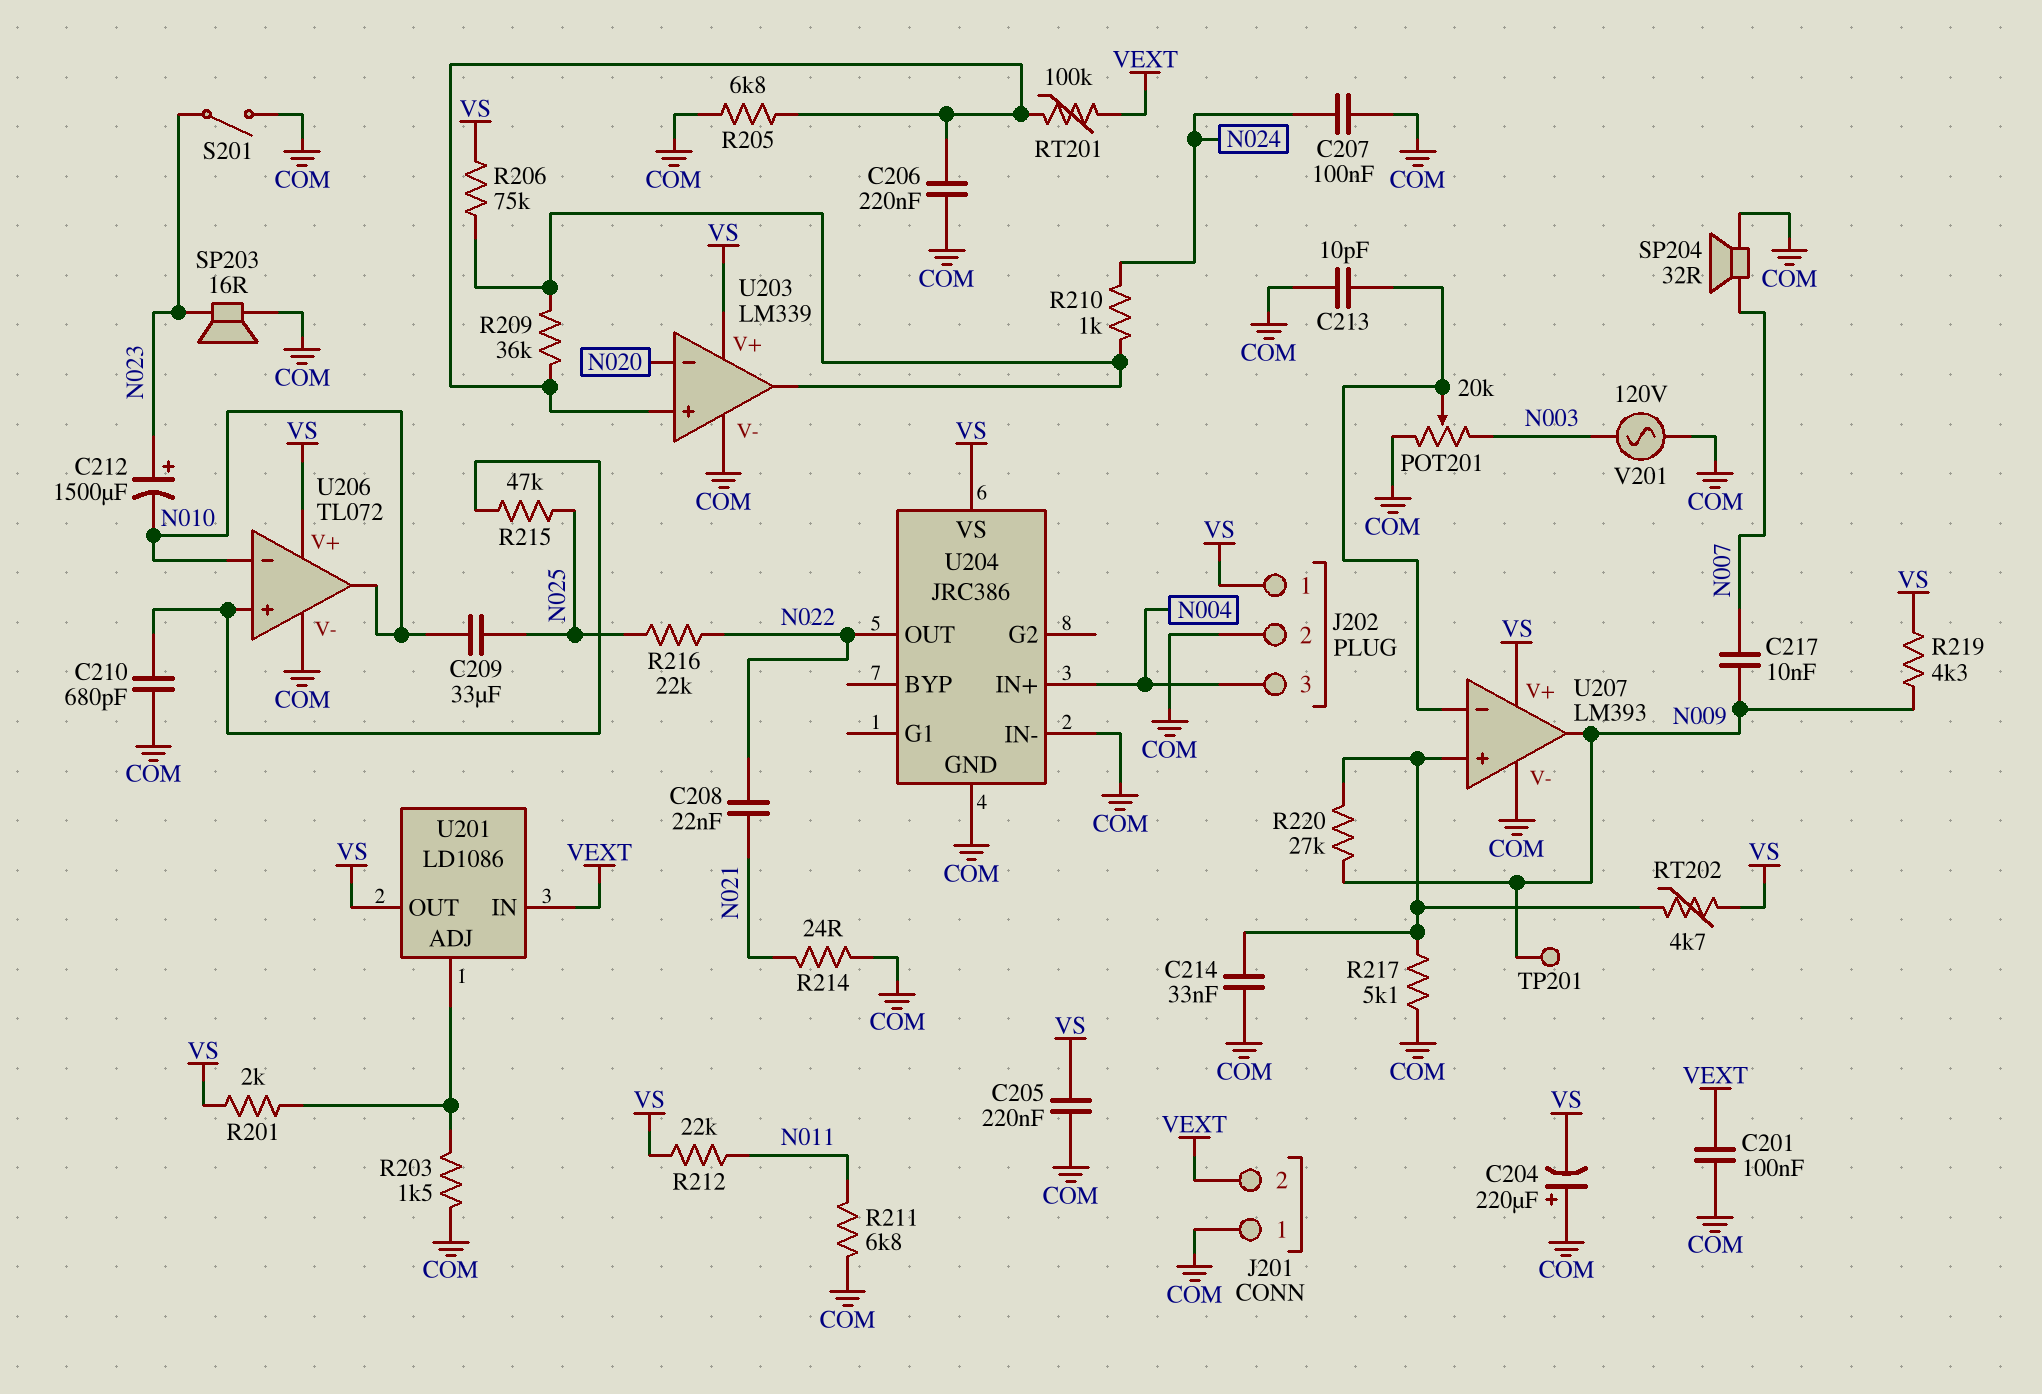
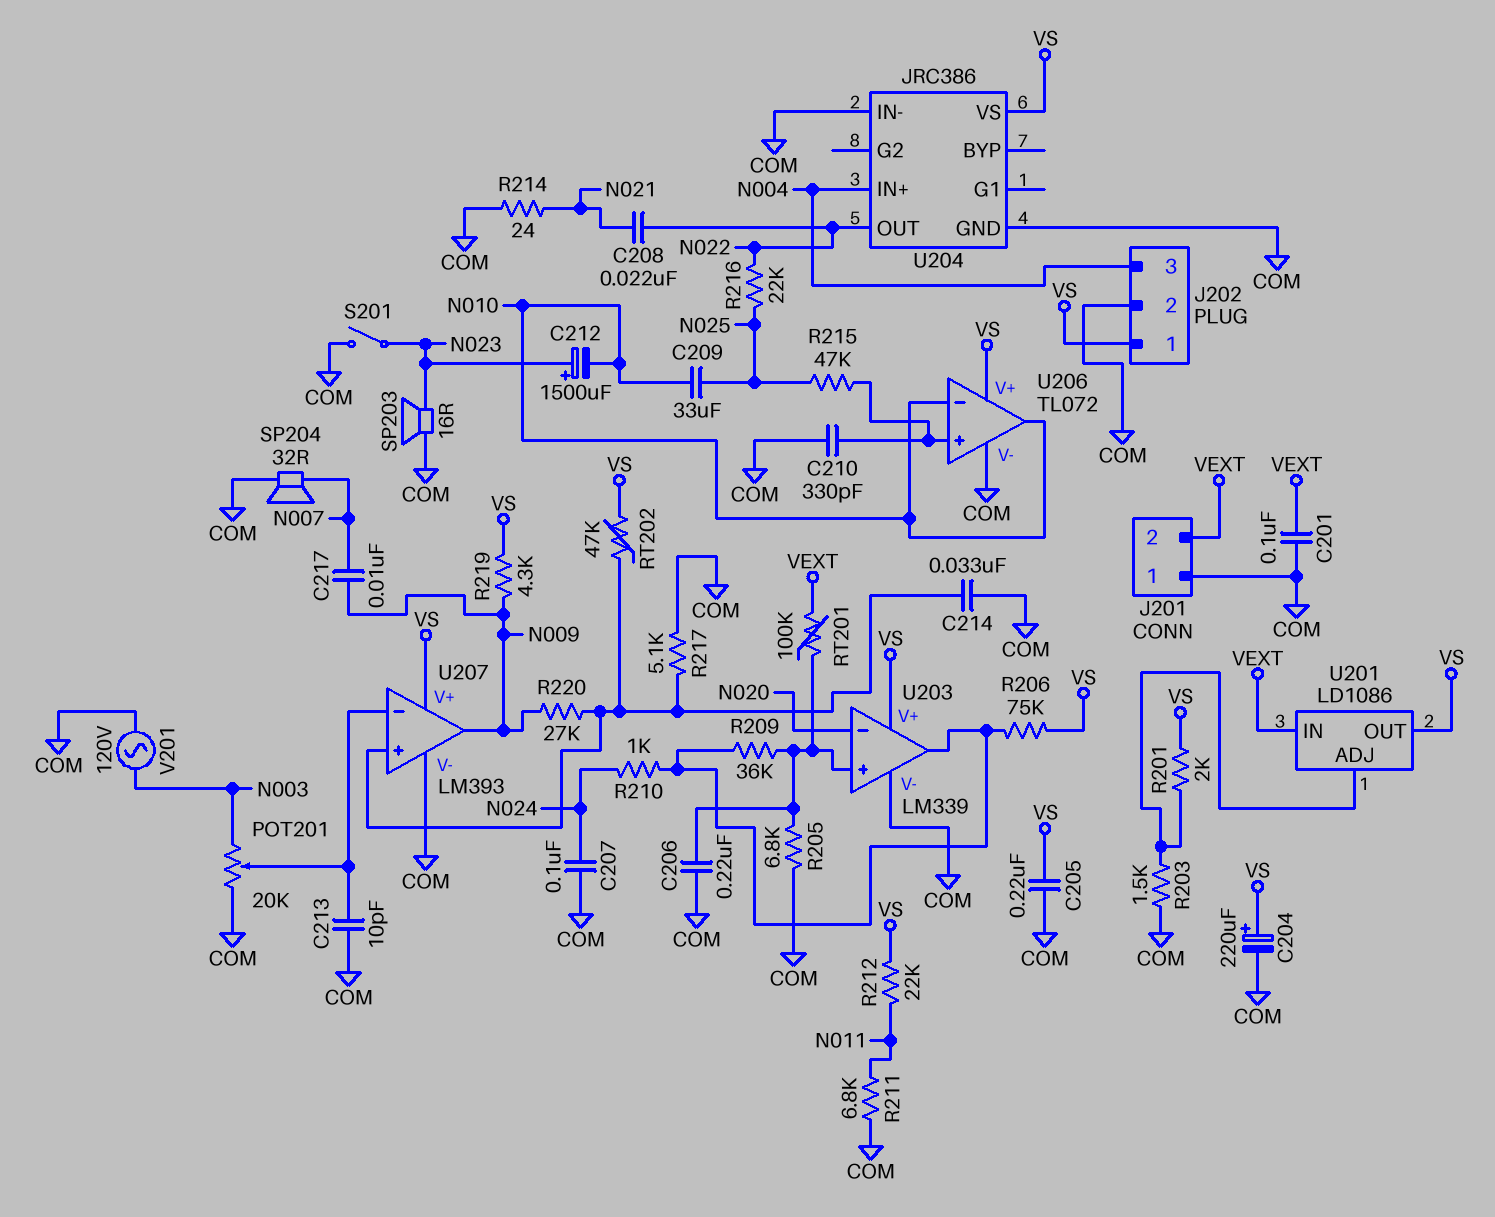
C204: 220uF (plus COM, minus VS) -> 220uF (plus VS, minus COM)
C210: 680pF (COM, U206/in+) -> 330pF (COM, U206/in+)
RT202: 4.7k (U207/in+, VS) -> 47k (U207/in+, VS)
TP201: test point (N009) -> none

